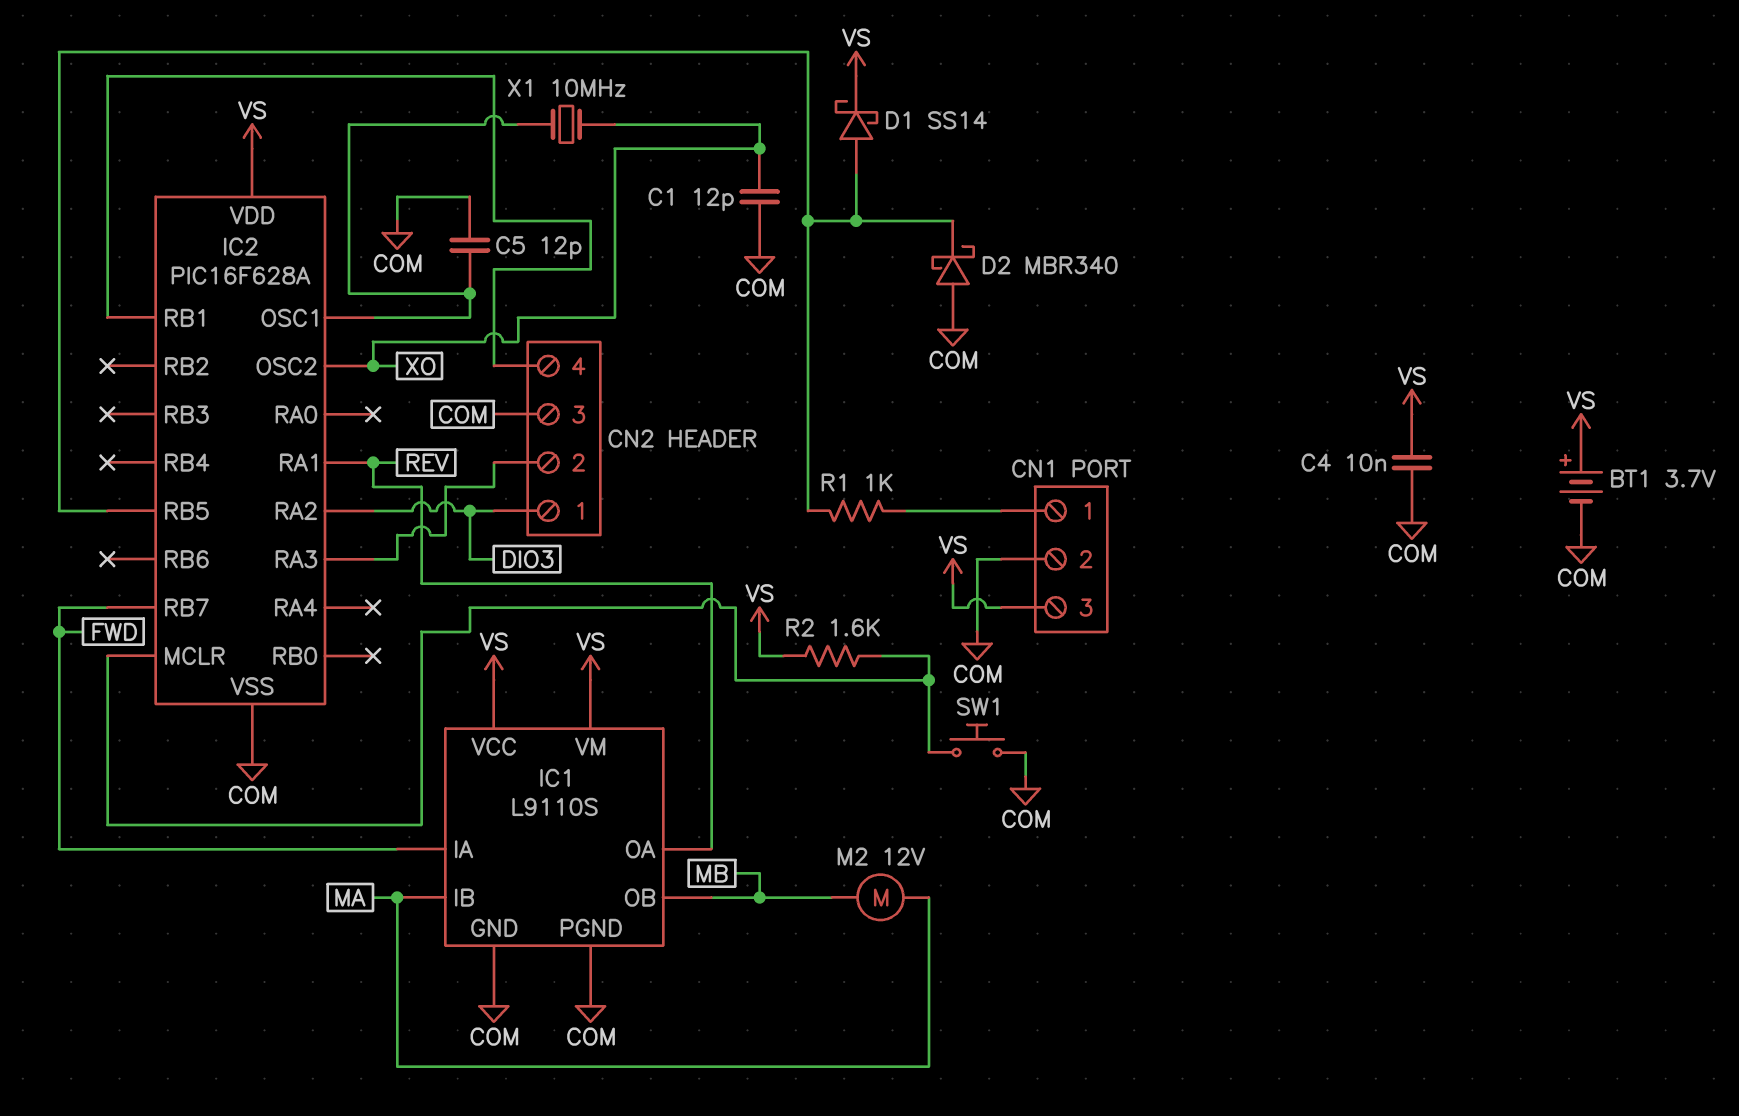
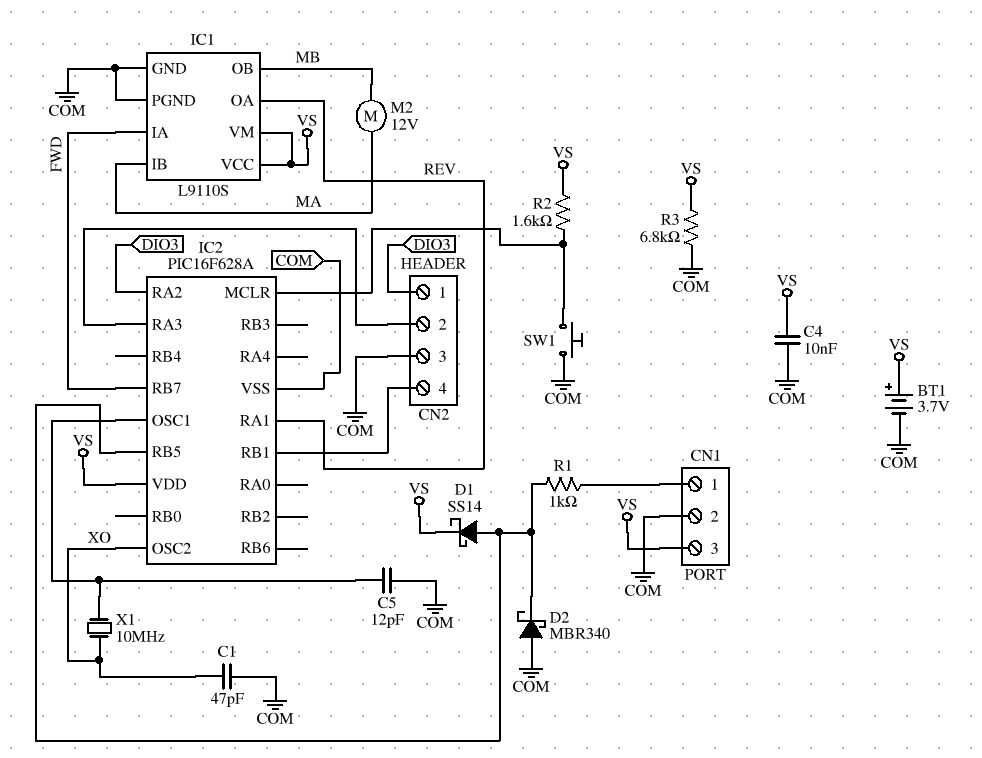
C1: 12pF (COM, XO) -> 47pF (COM, XO)
R3: none -> 6.8k (COM, VS)

